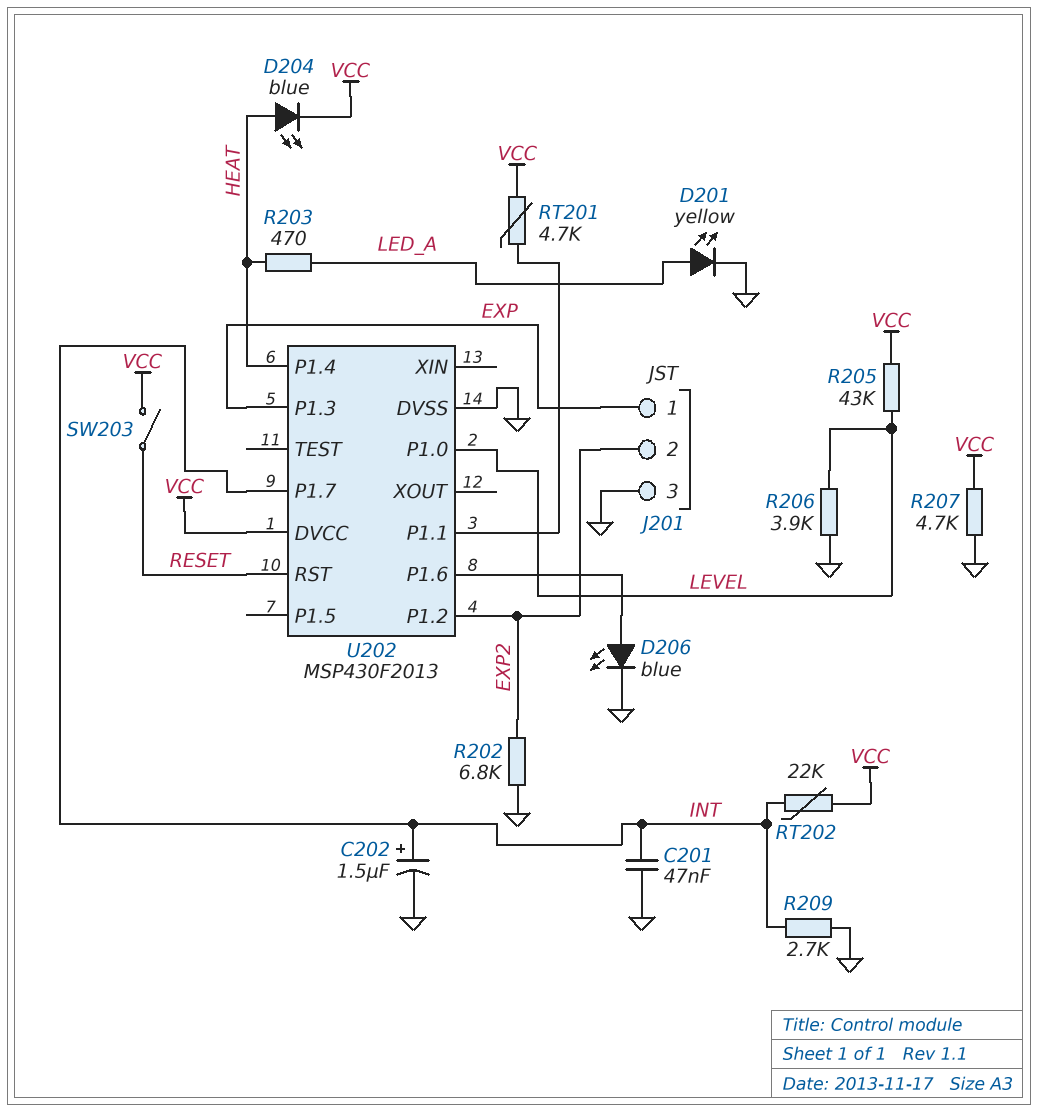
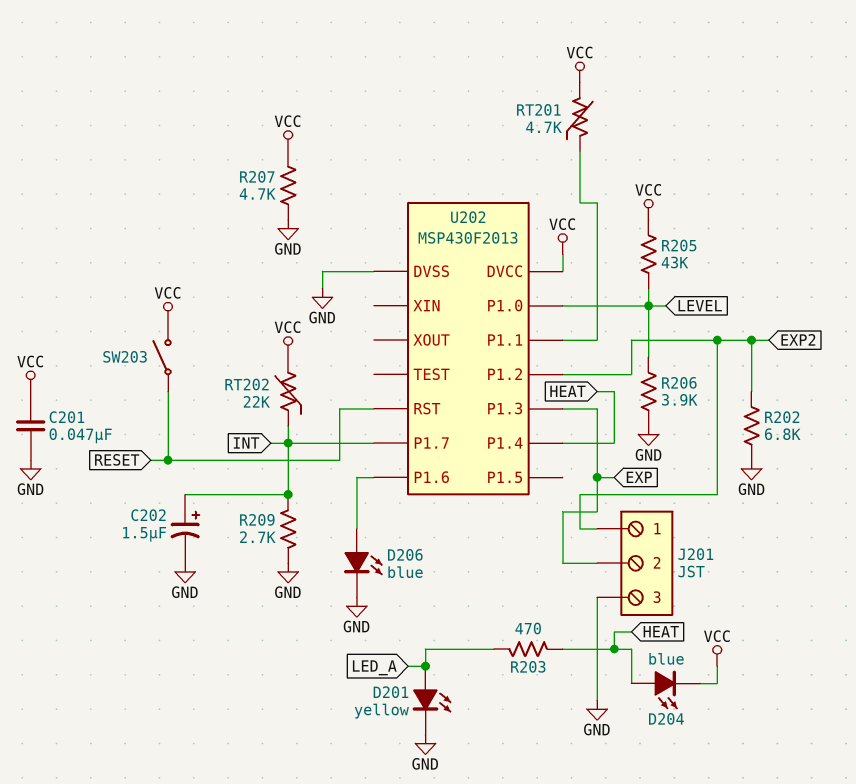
C201: 47nF (GND, INT) -> 47nF (GND, VCC)
J201 pin 1: EXP -> EXP2
J201 pin 2: EXP2 -> EXP

